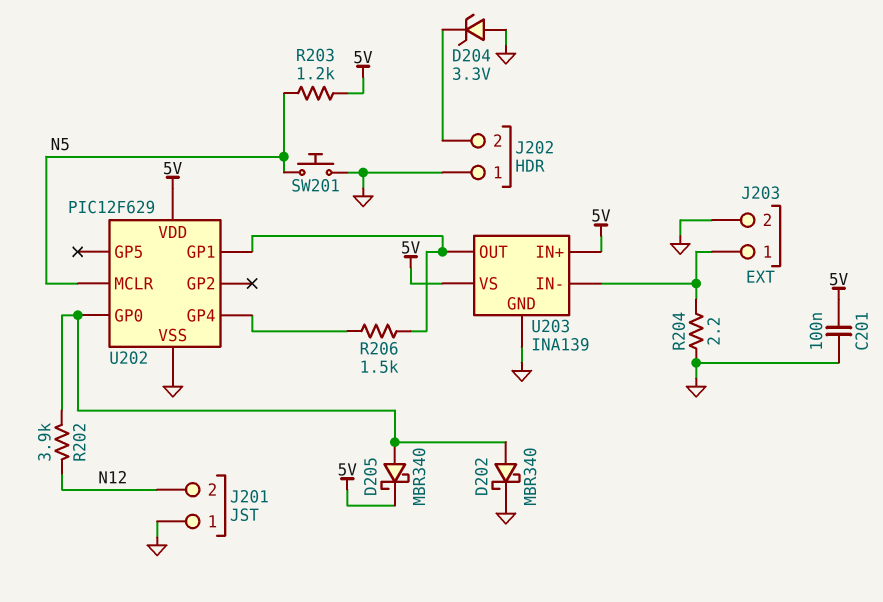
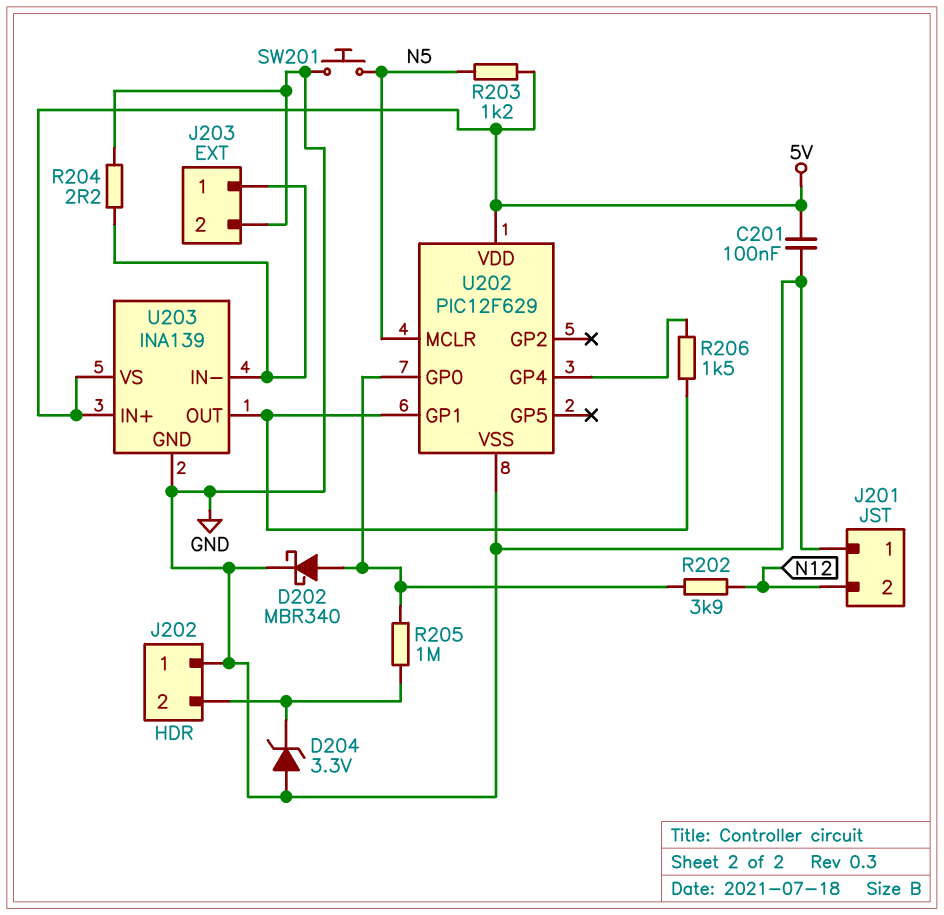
D205: schottky MBR340 (A U202/GP0, K 5V) -> none
R205: none -> 1M (J202/2, U202/GP0)

